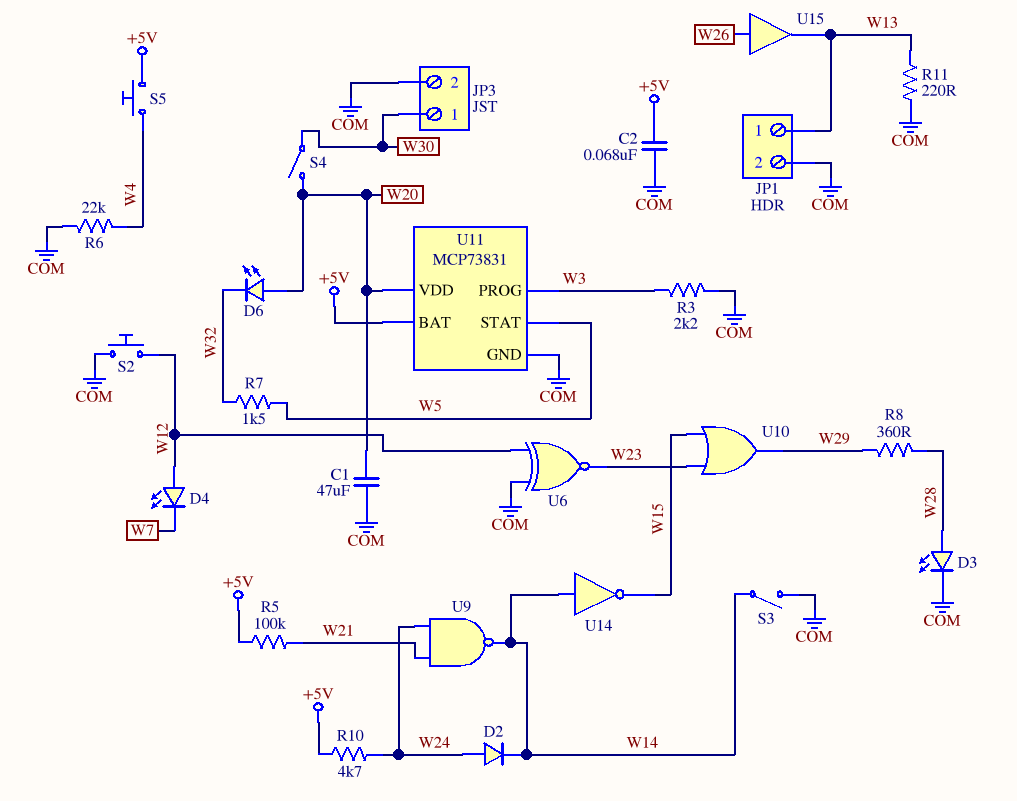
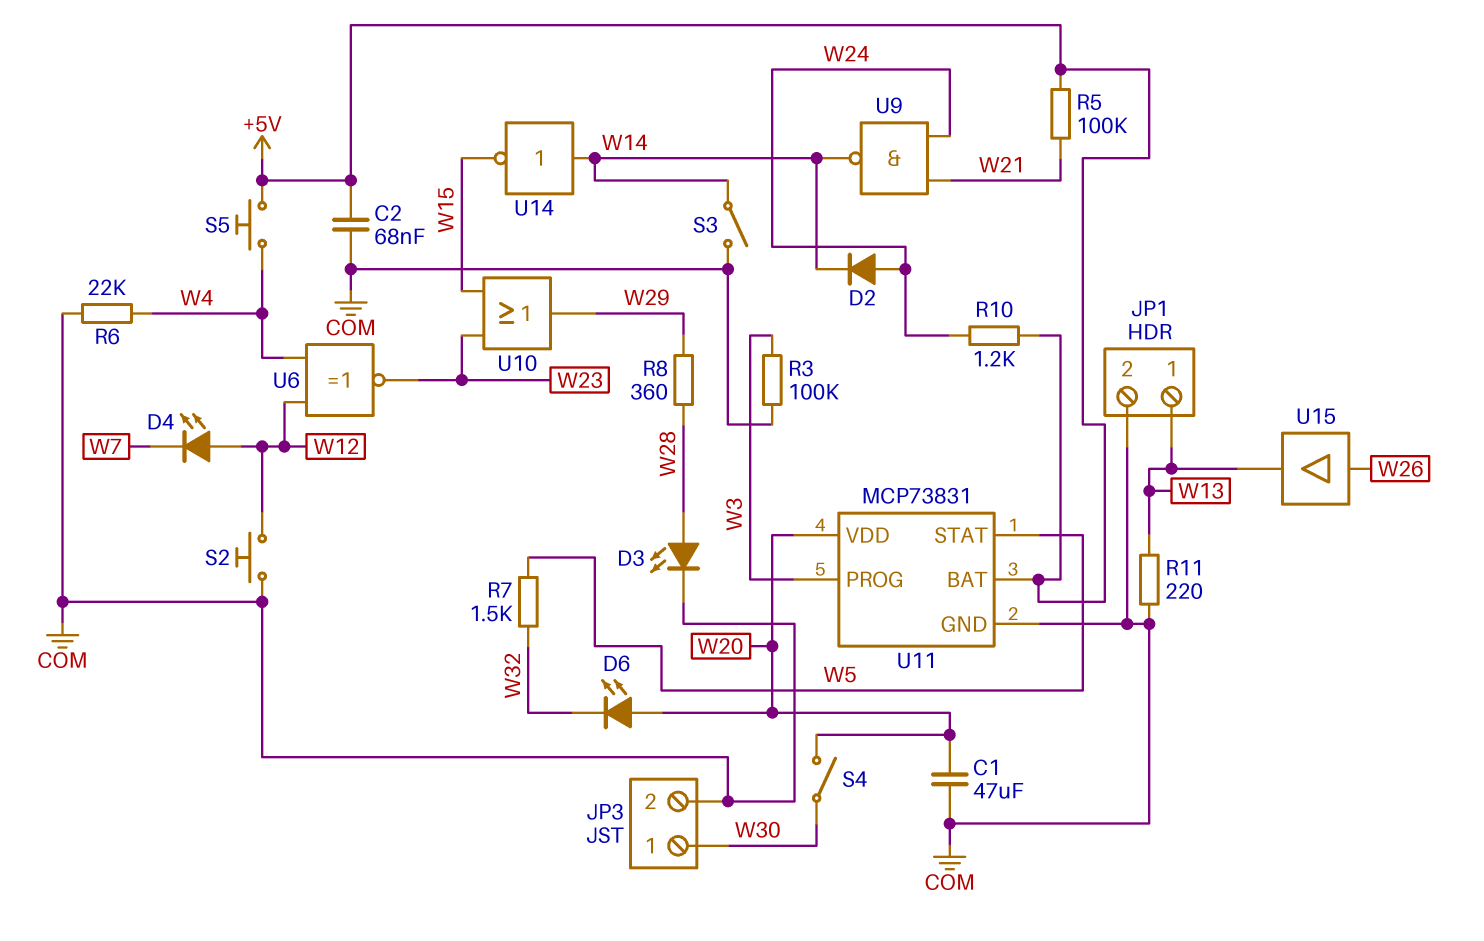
R3: 2.2k (COM, W3) -> 100k (COM, W3)
R10: 4.7k (+5V, W24) -> 1.2k (+5V, W24)
U6: XNOR (in COM, in W12, out W23) -> XNOR (in W4, in W12, out W23)

